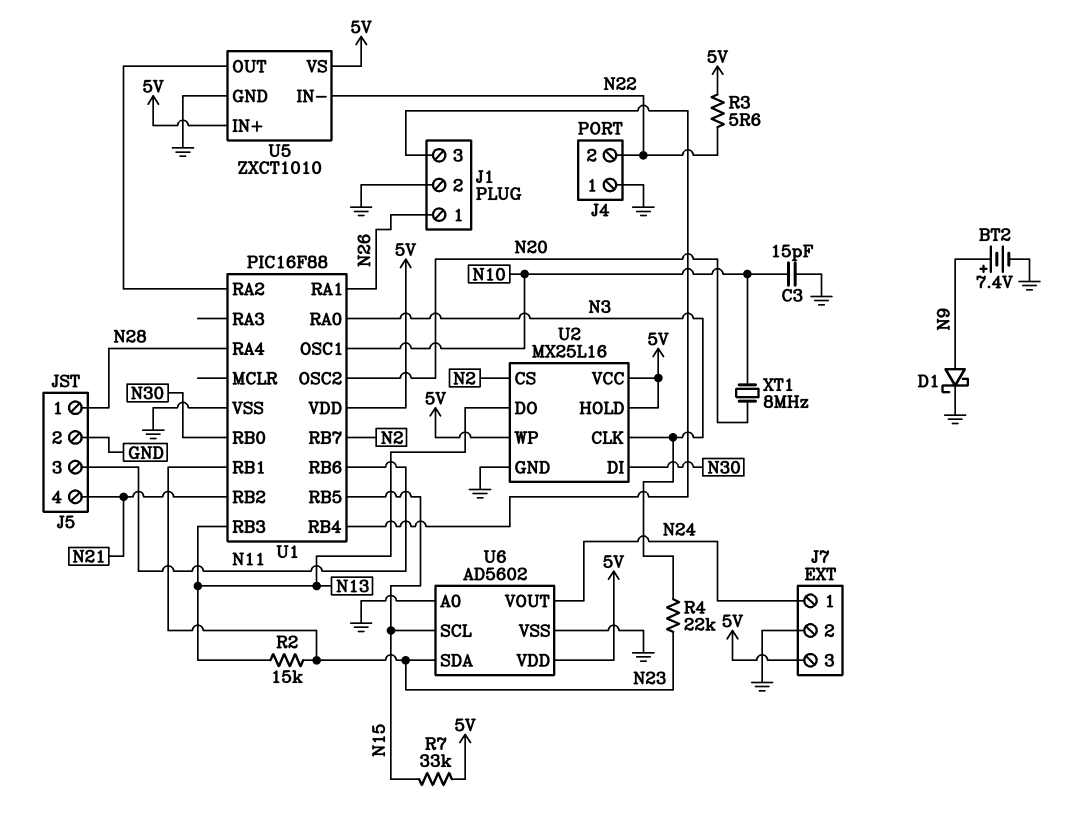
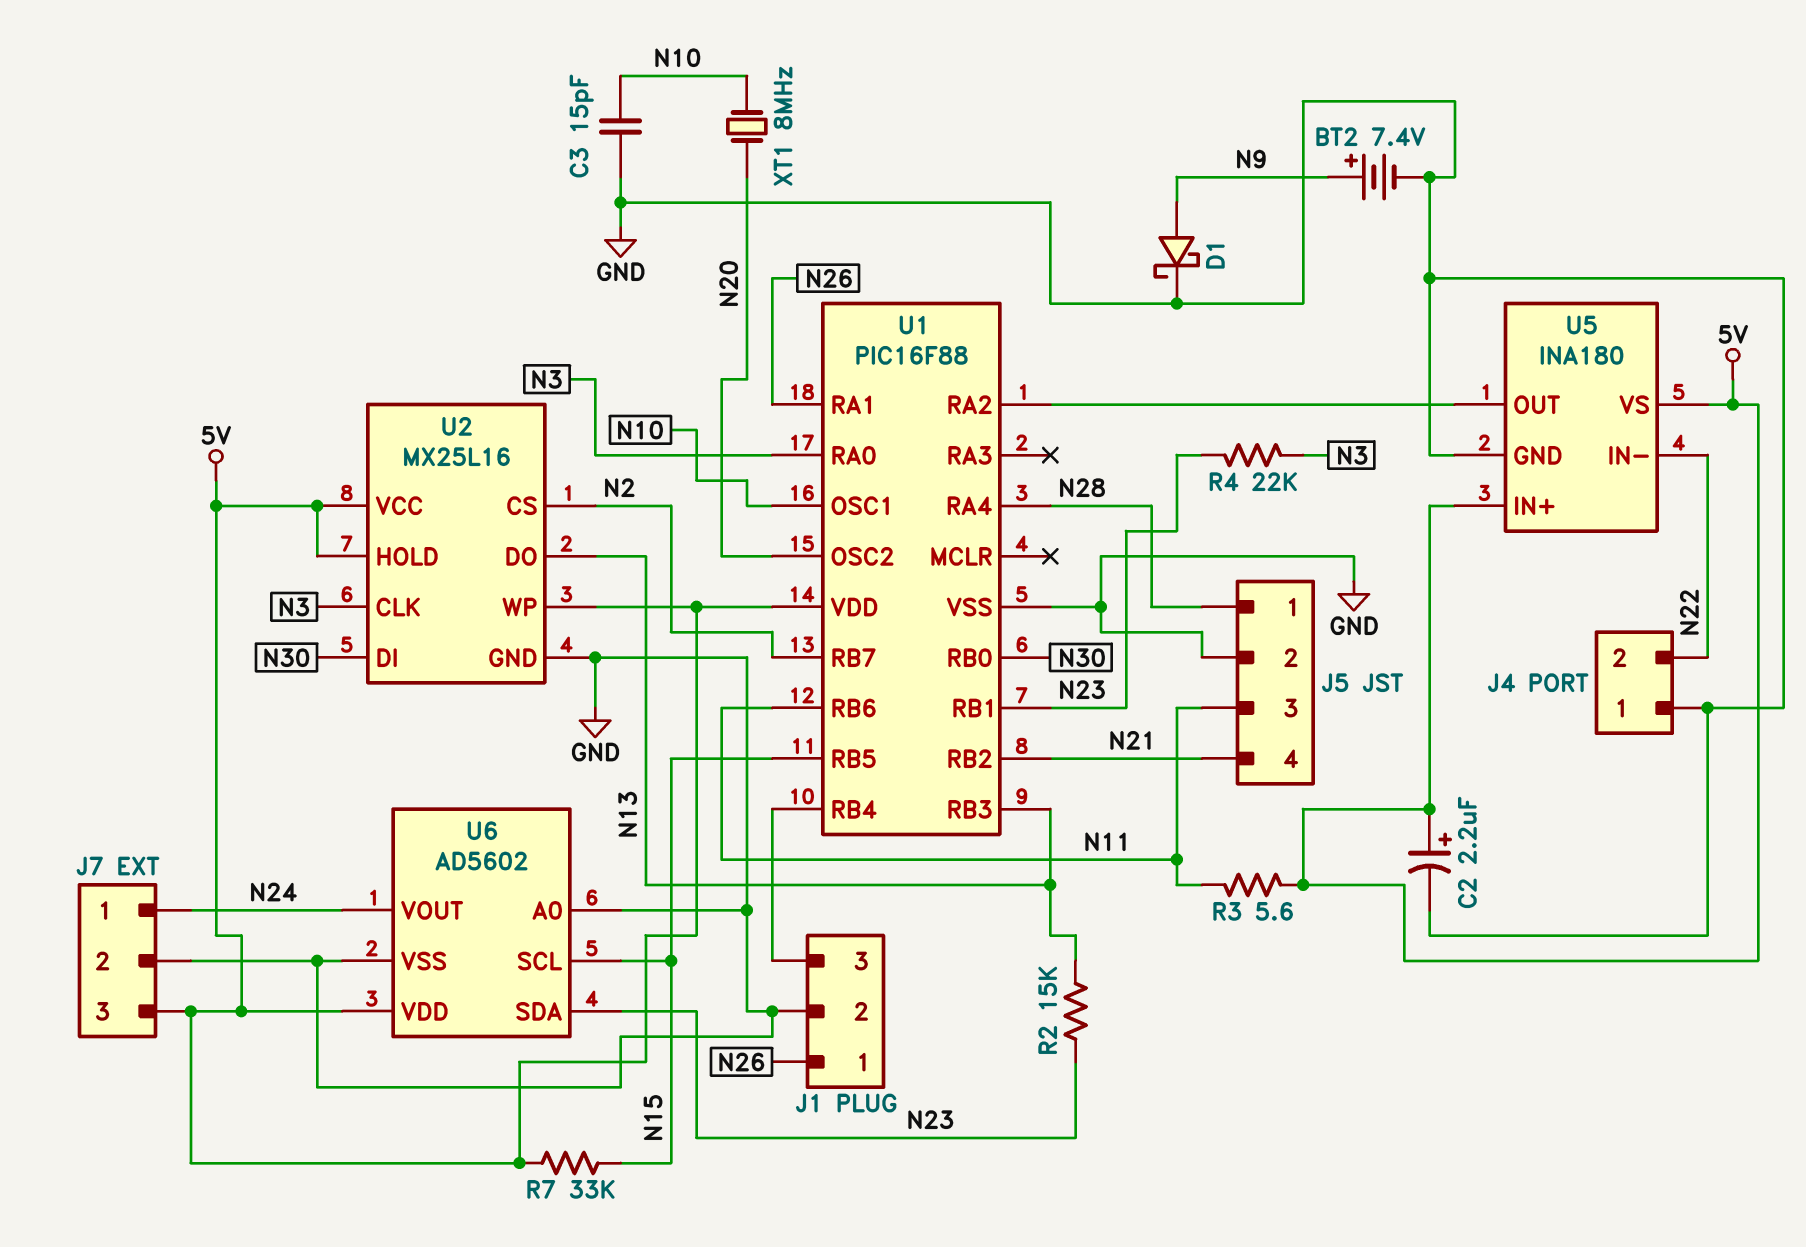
C2: none -> 2.2uF (plus 5V, minus GND)
R3: 5.6 (5V, N22) -> 5.6 (5V, N11)
U5: ZXCT1010 -> INA180

